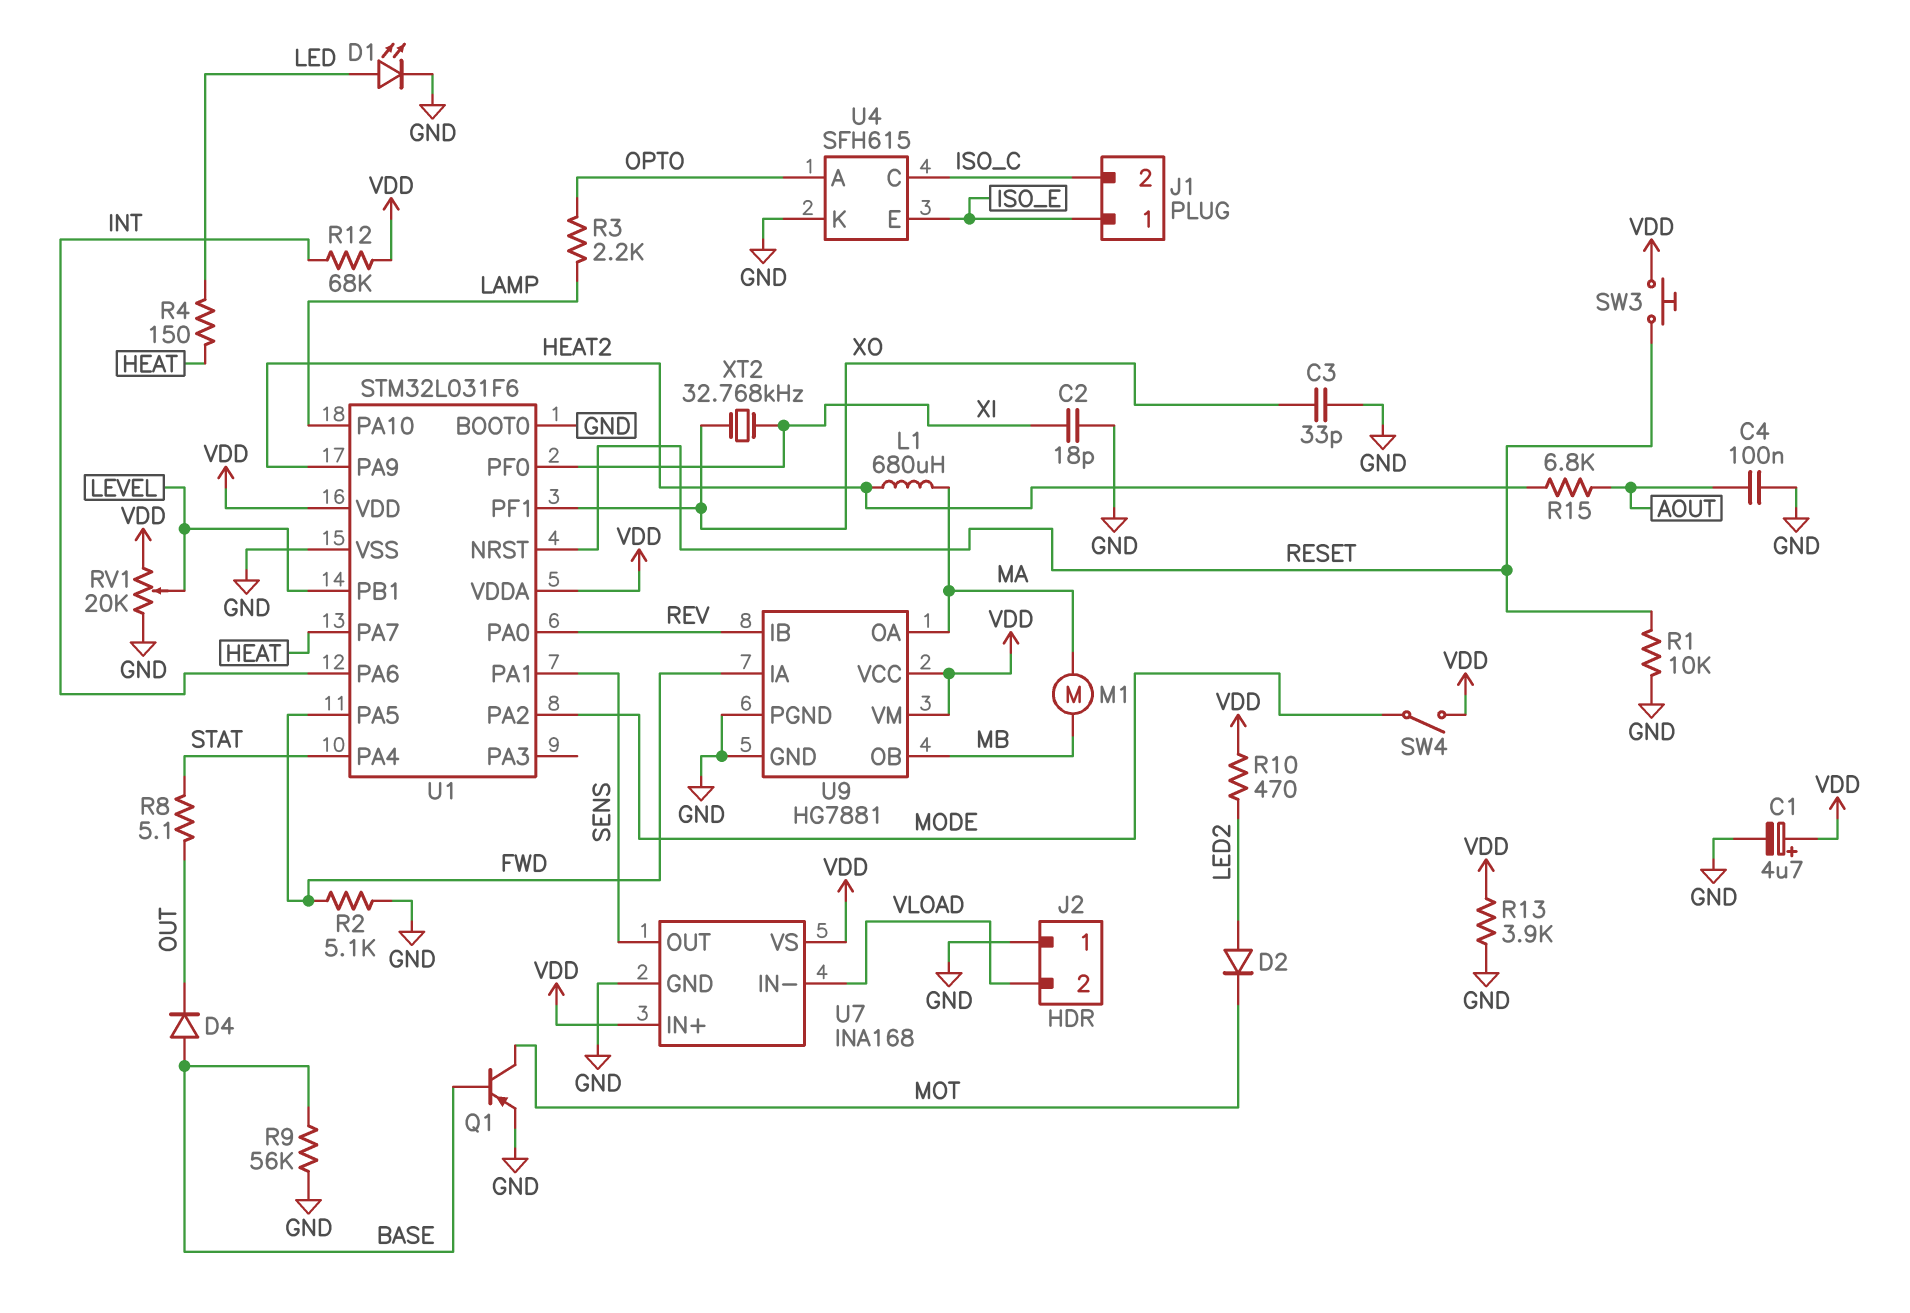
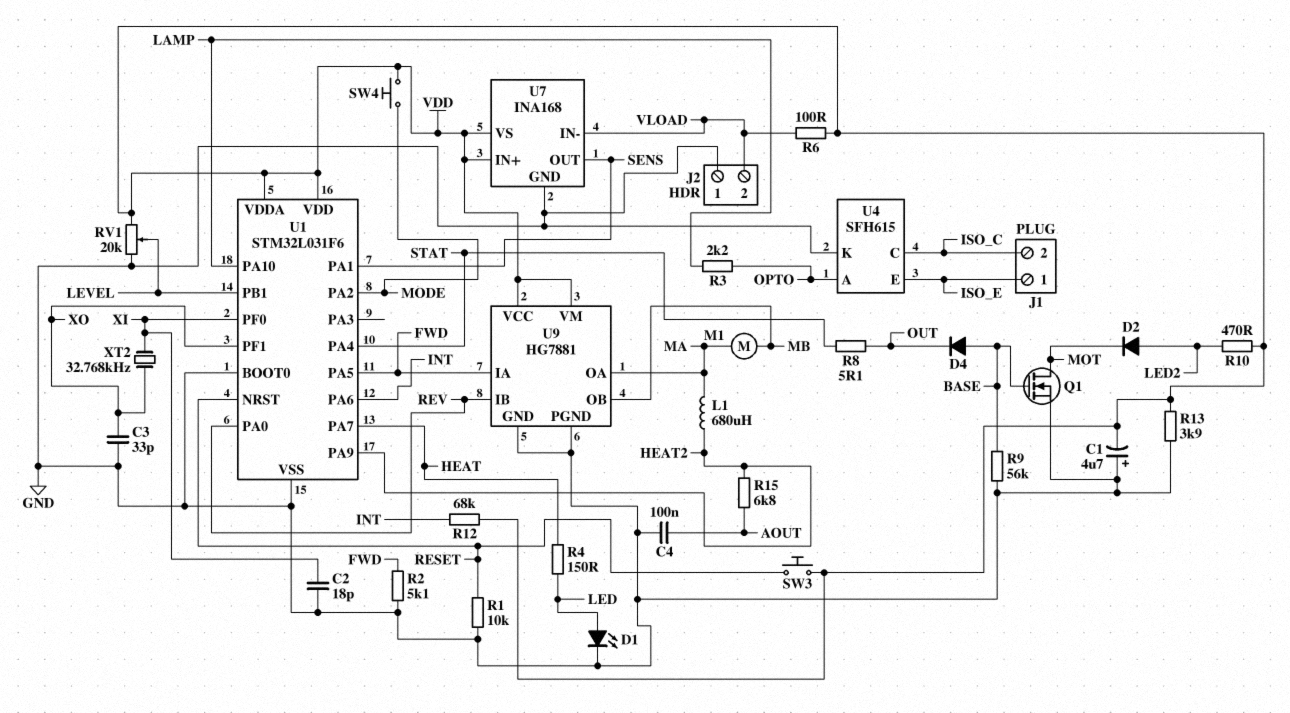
C1: 4.7uF (plus VDD, minus GND) -> 4.7uF (plus GND, minus VDD)
Q1: PNP (B BASE, C MOT, E GND) -> NMOS (G BASE, D MOT, S GND)
R6: none -> 100 (VDD, VLOAD)
SW4: switch (MODE, VDD) -> button (MODE, VDD)

